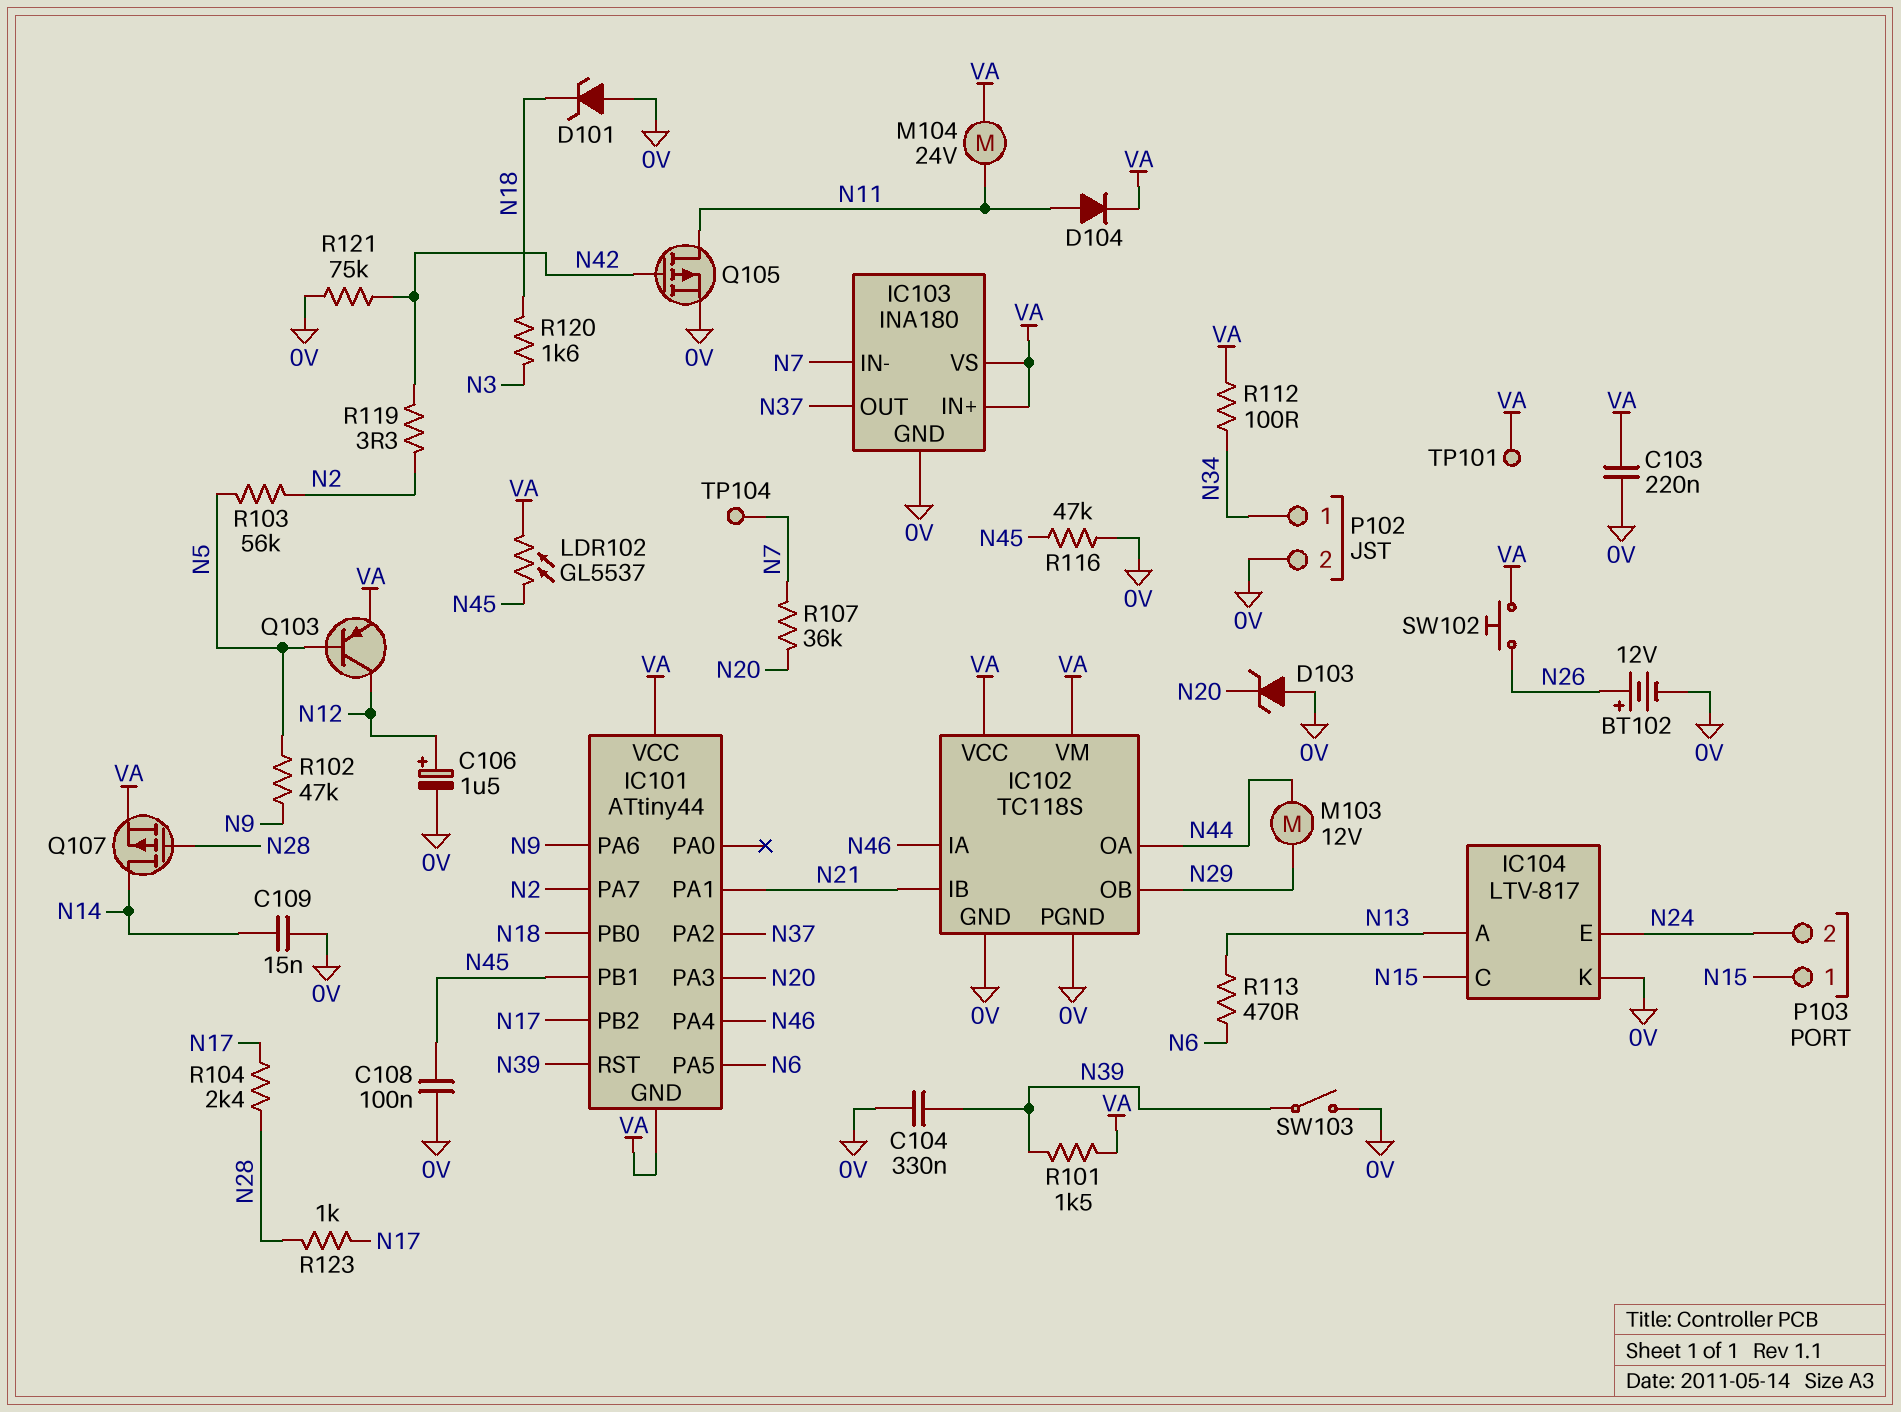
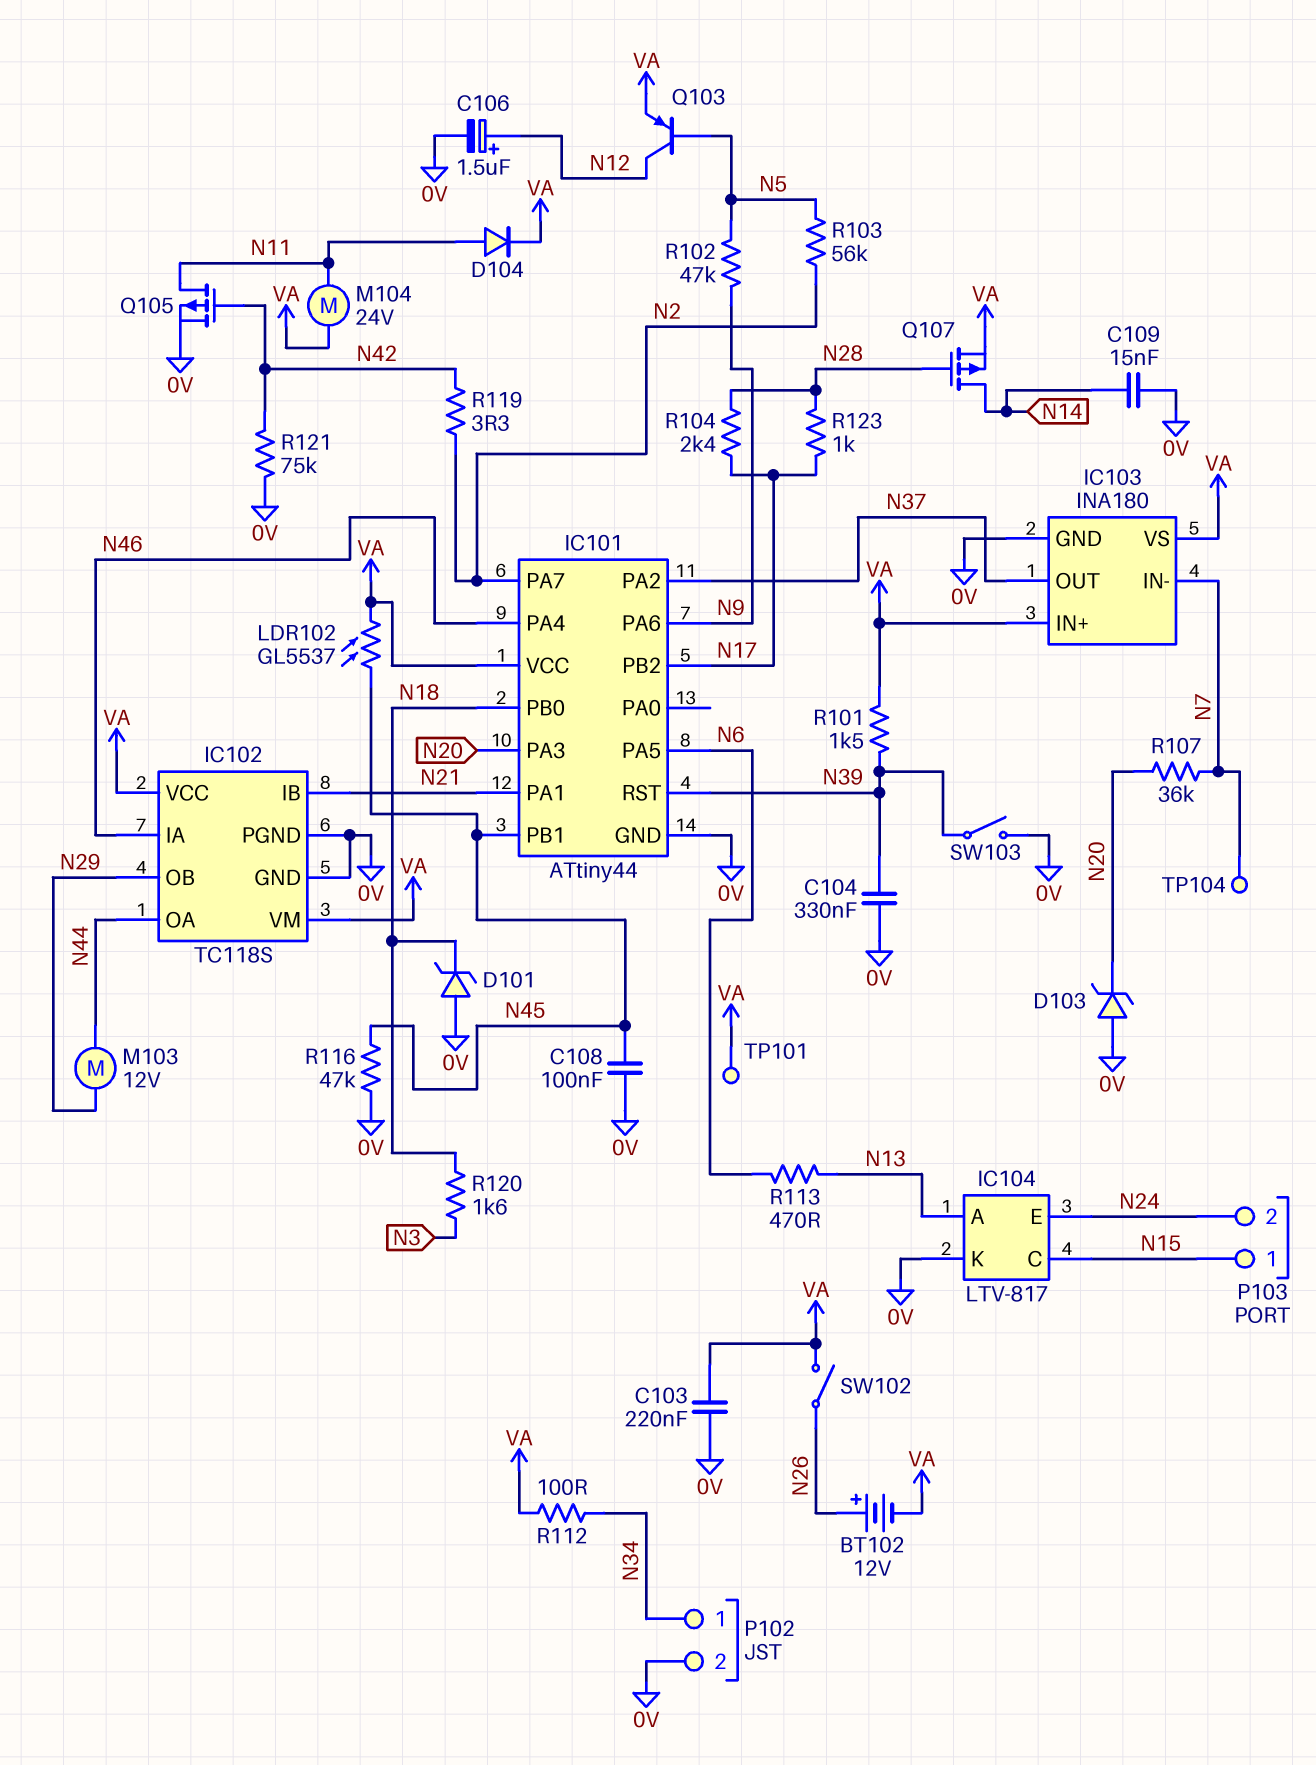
BT102: 12V (plus N26, minus 0V) -> 12V (plus N26, minus VA)
IC101 pin GND: VA -> 0V
SW102: button (N26, VA) -> switch (N26, VA)

